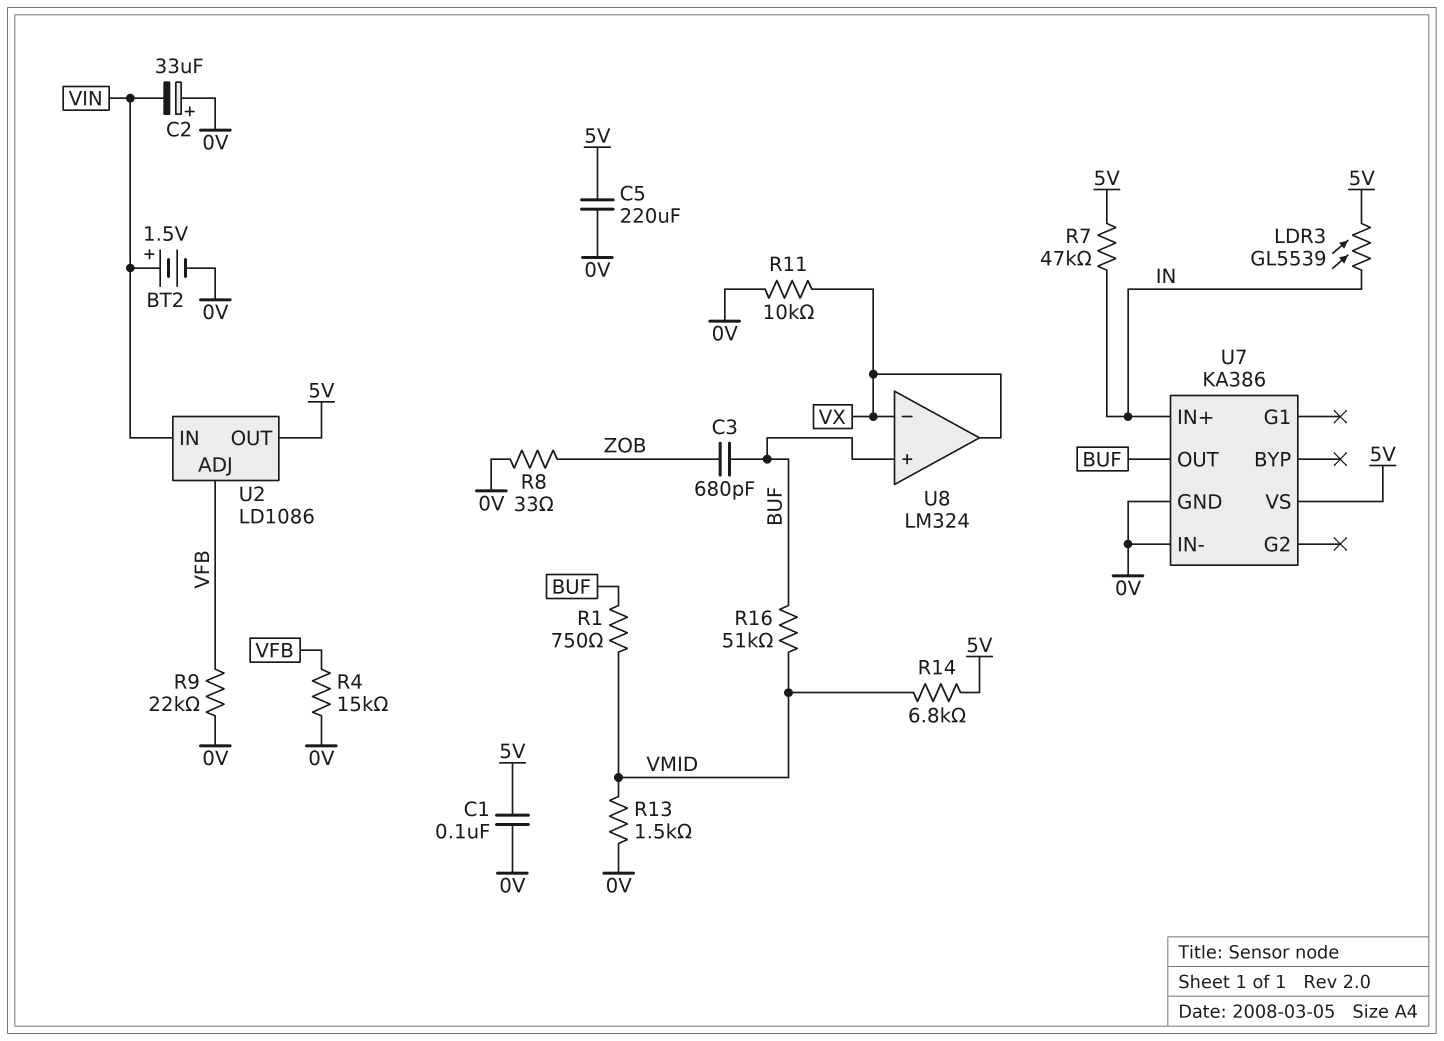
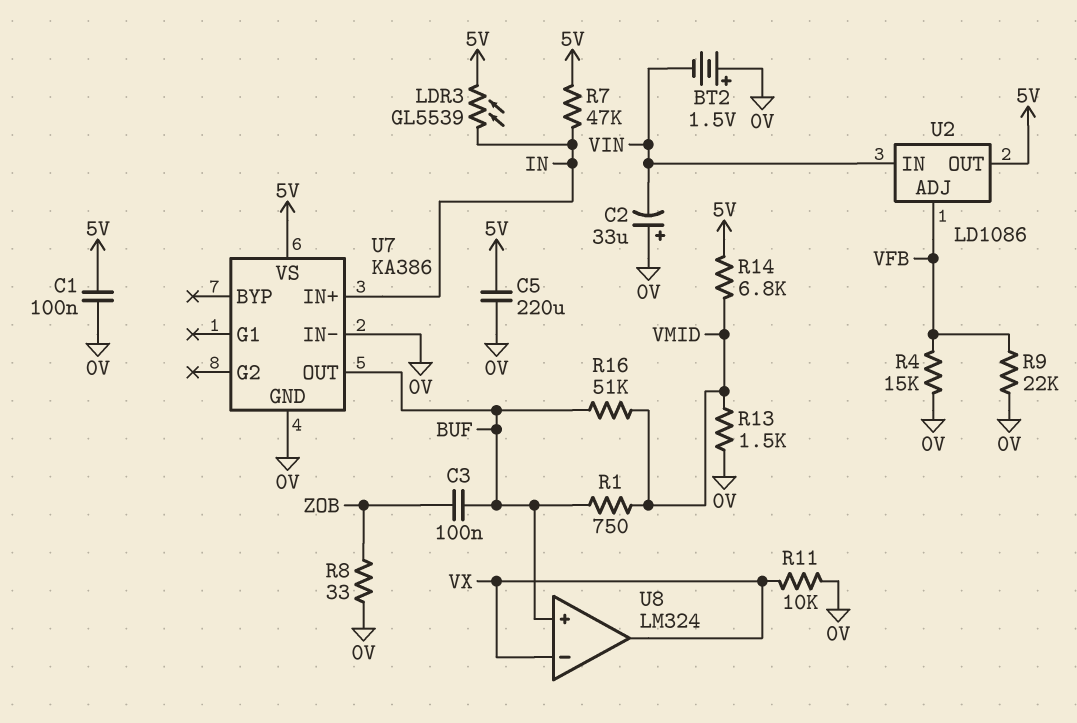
BT2: 1.5V (plus VIN, minus 0V) -> 1.5V (plus 0V, minus VIN)
C3: 680pF (BUF, ZOB) -> 100nF (BUF, ZOB)

